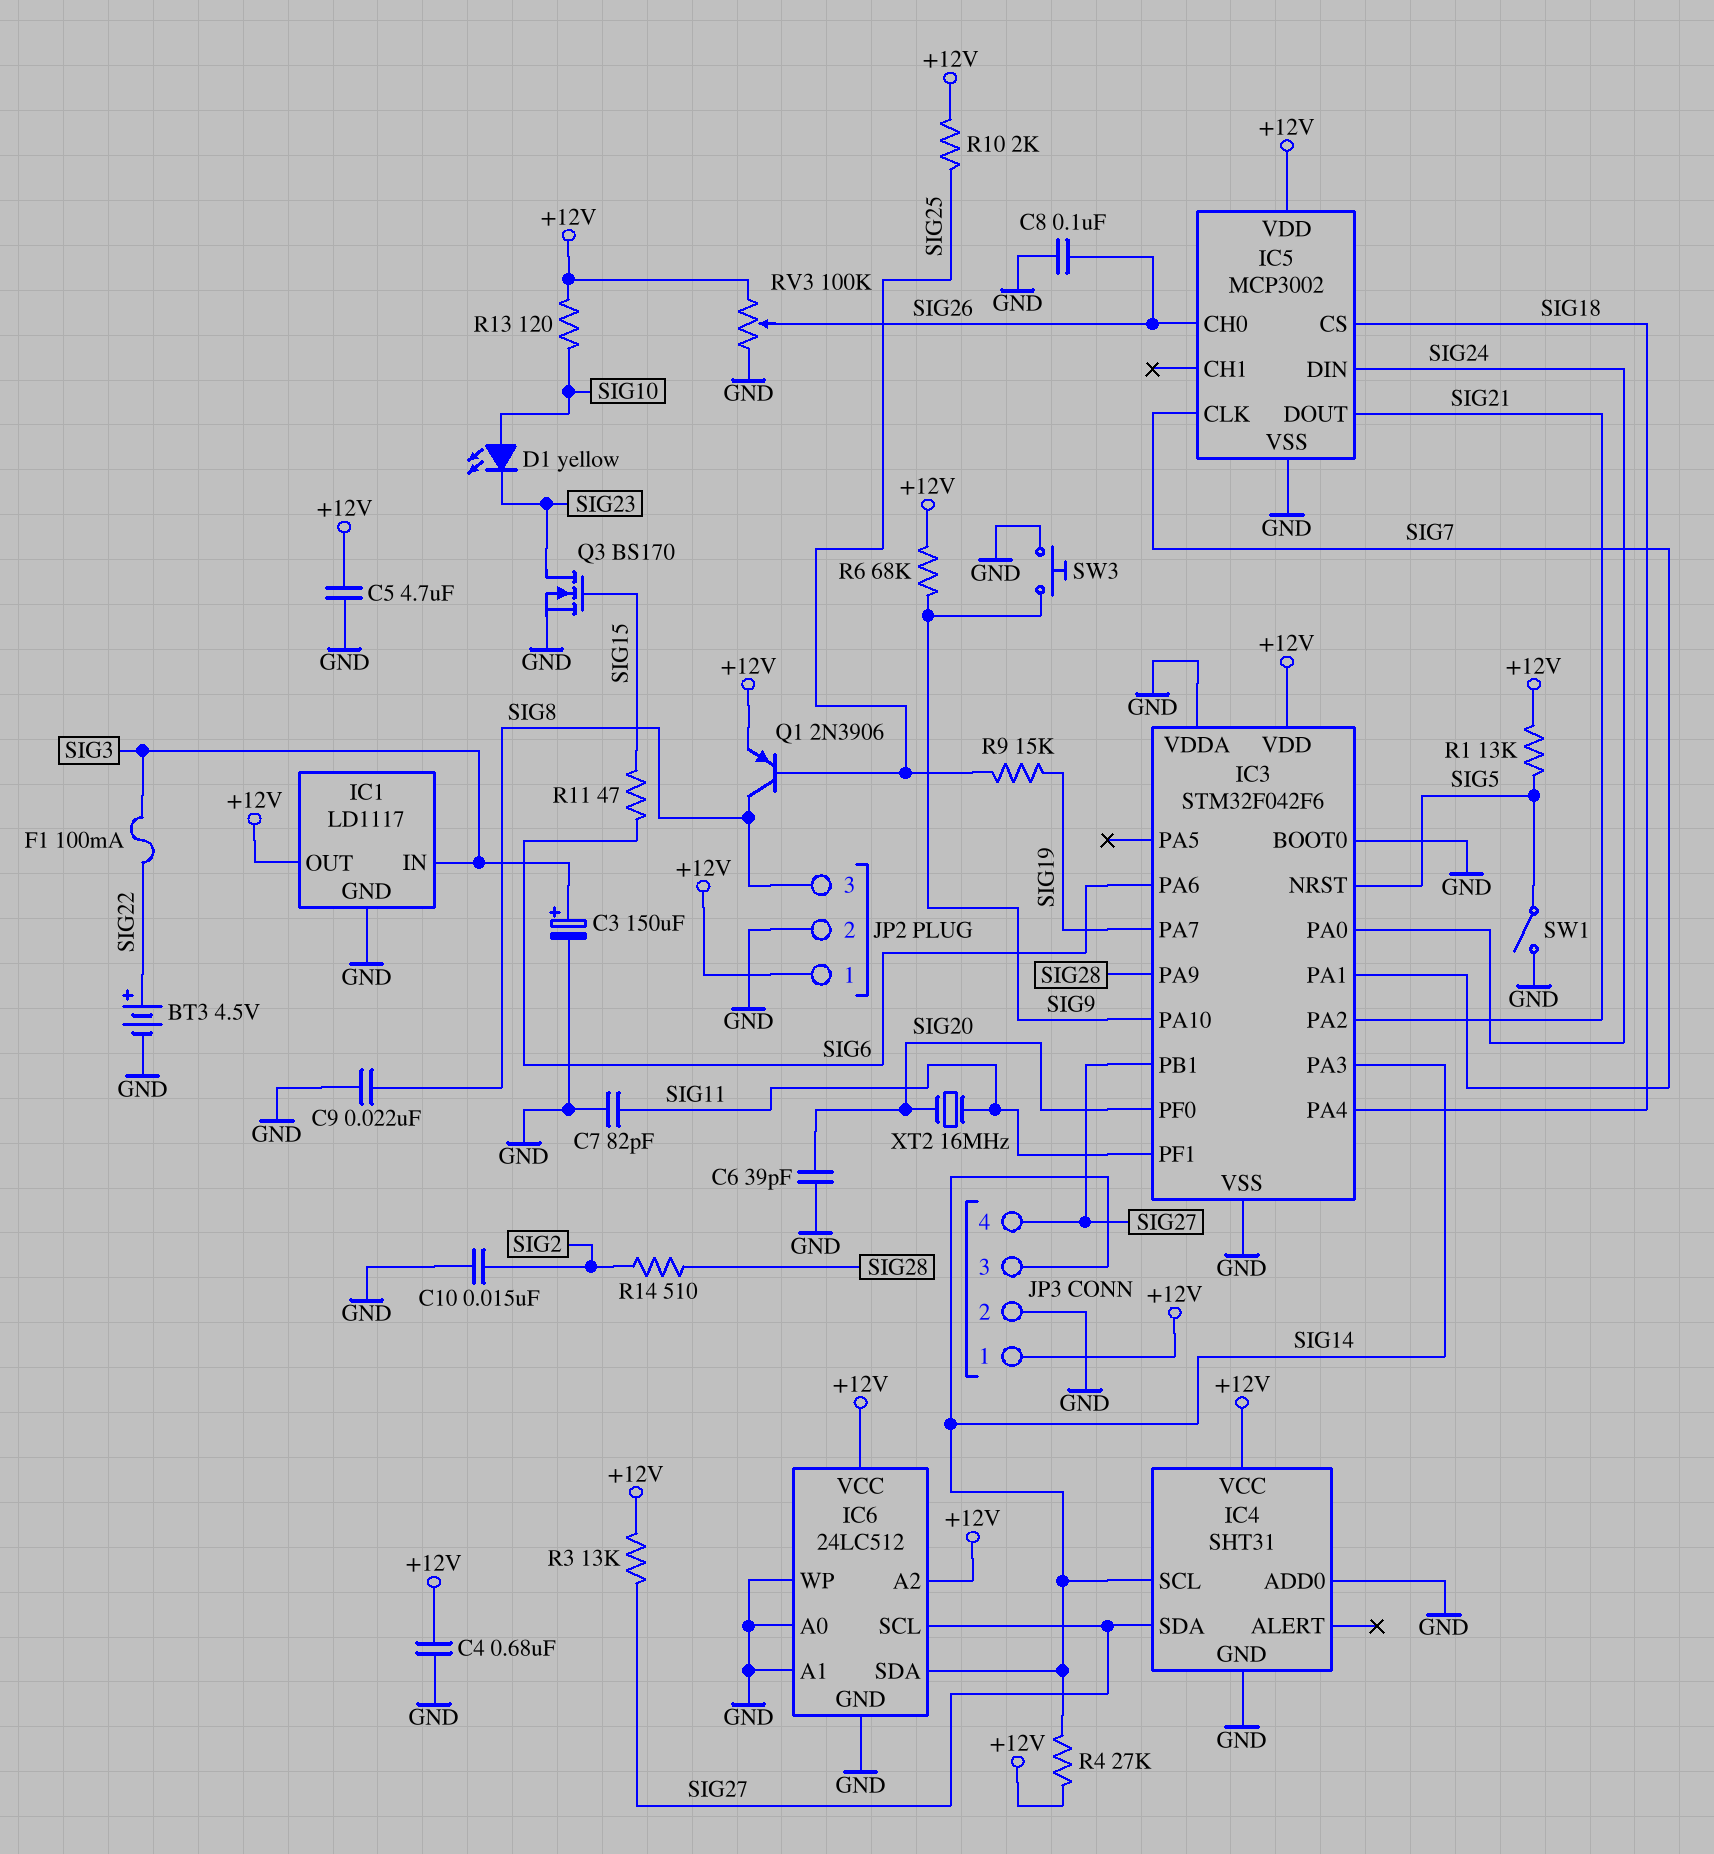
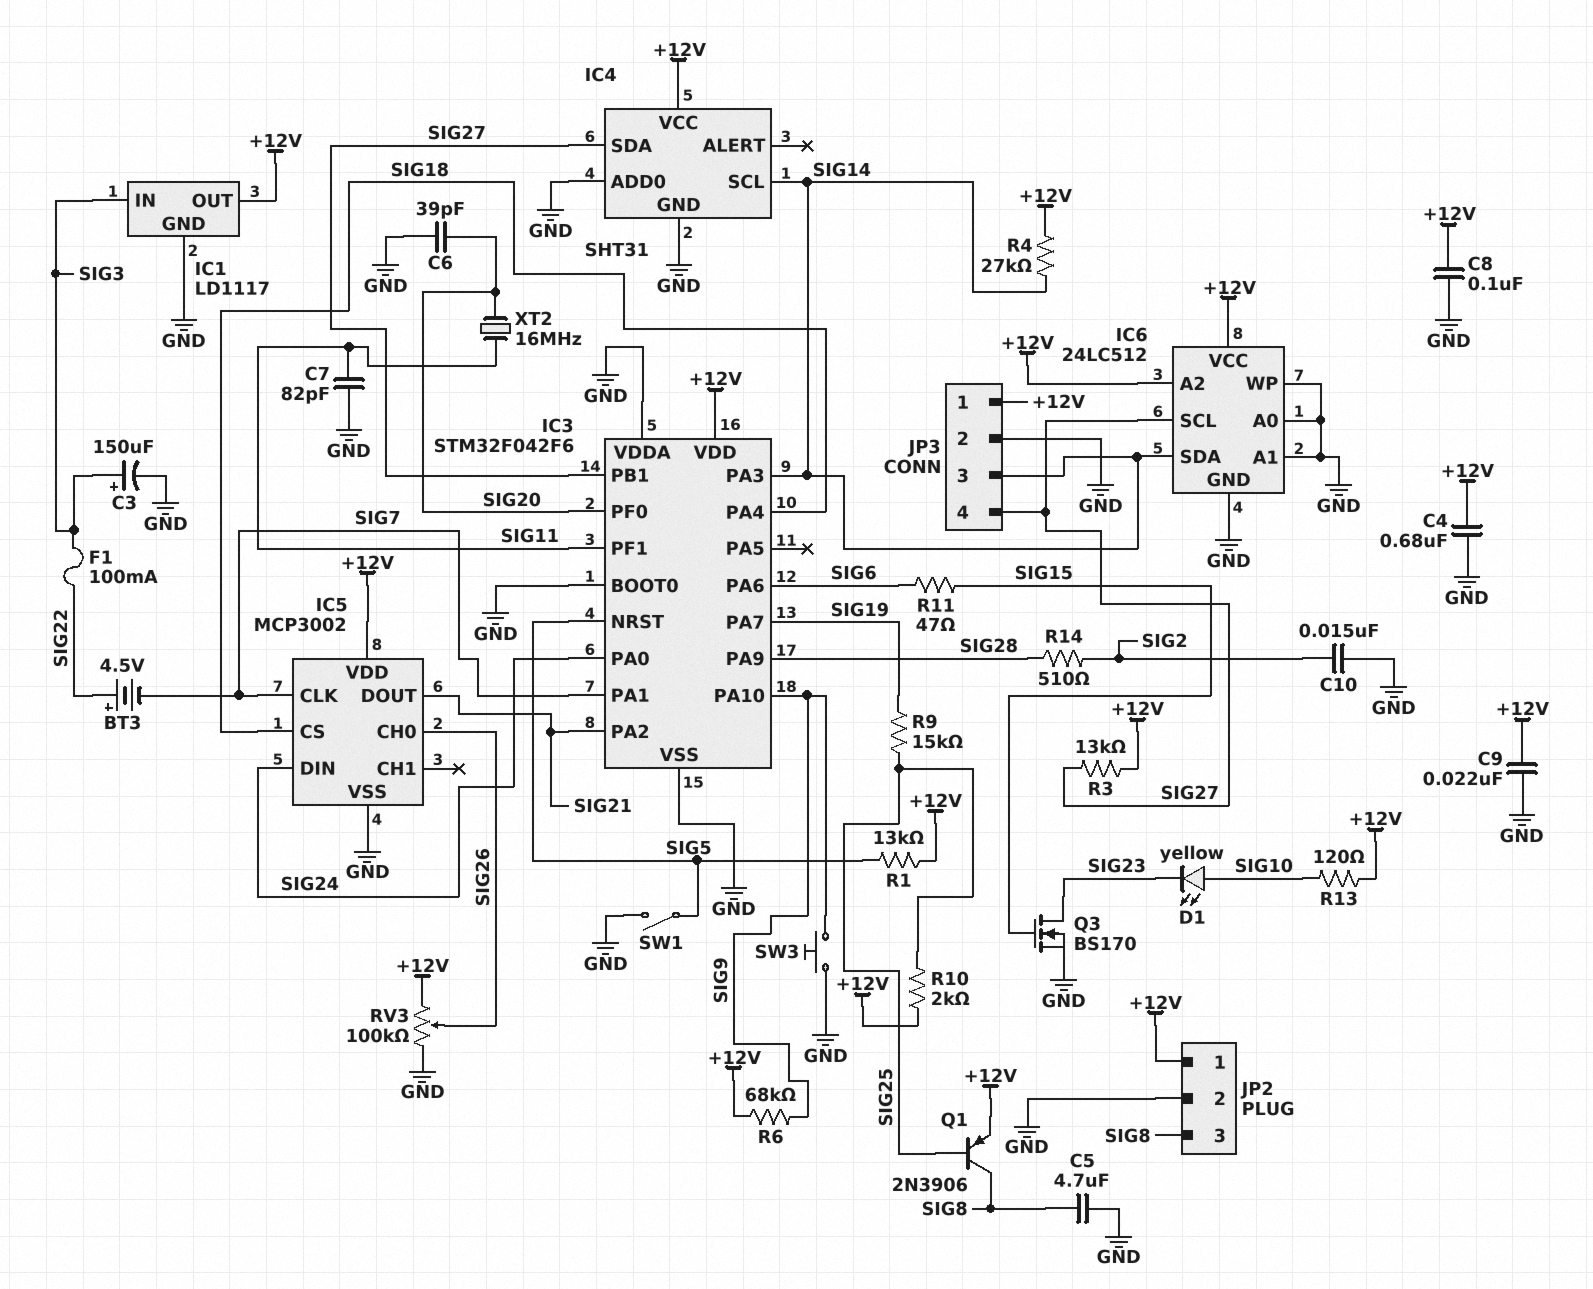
BT3: 4.5V (plus SIG22, minus GND) -> 4.5V (plus SIG22, minus SIG7)
C5: 4.7uF (+12V, GND) -> 4.7uF (GND, SIG8)
C8: 100nF (GND, SIG26) -> 100nF (+12V, GND)
C9: 22nF (GND, SIG8) -> 22nF (+12V, GND)

